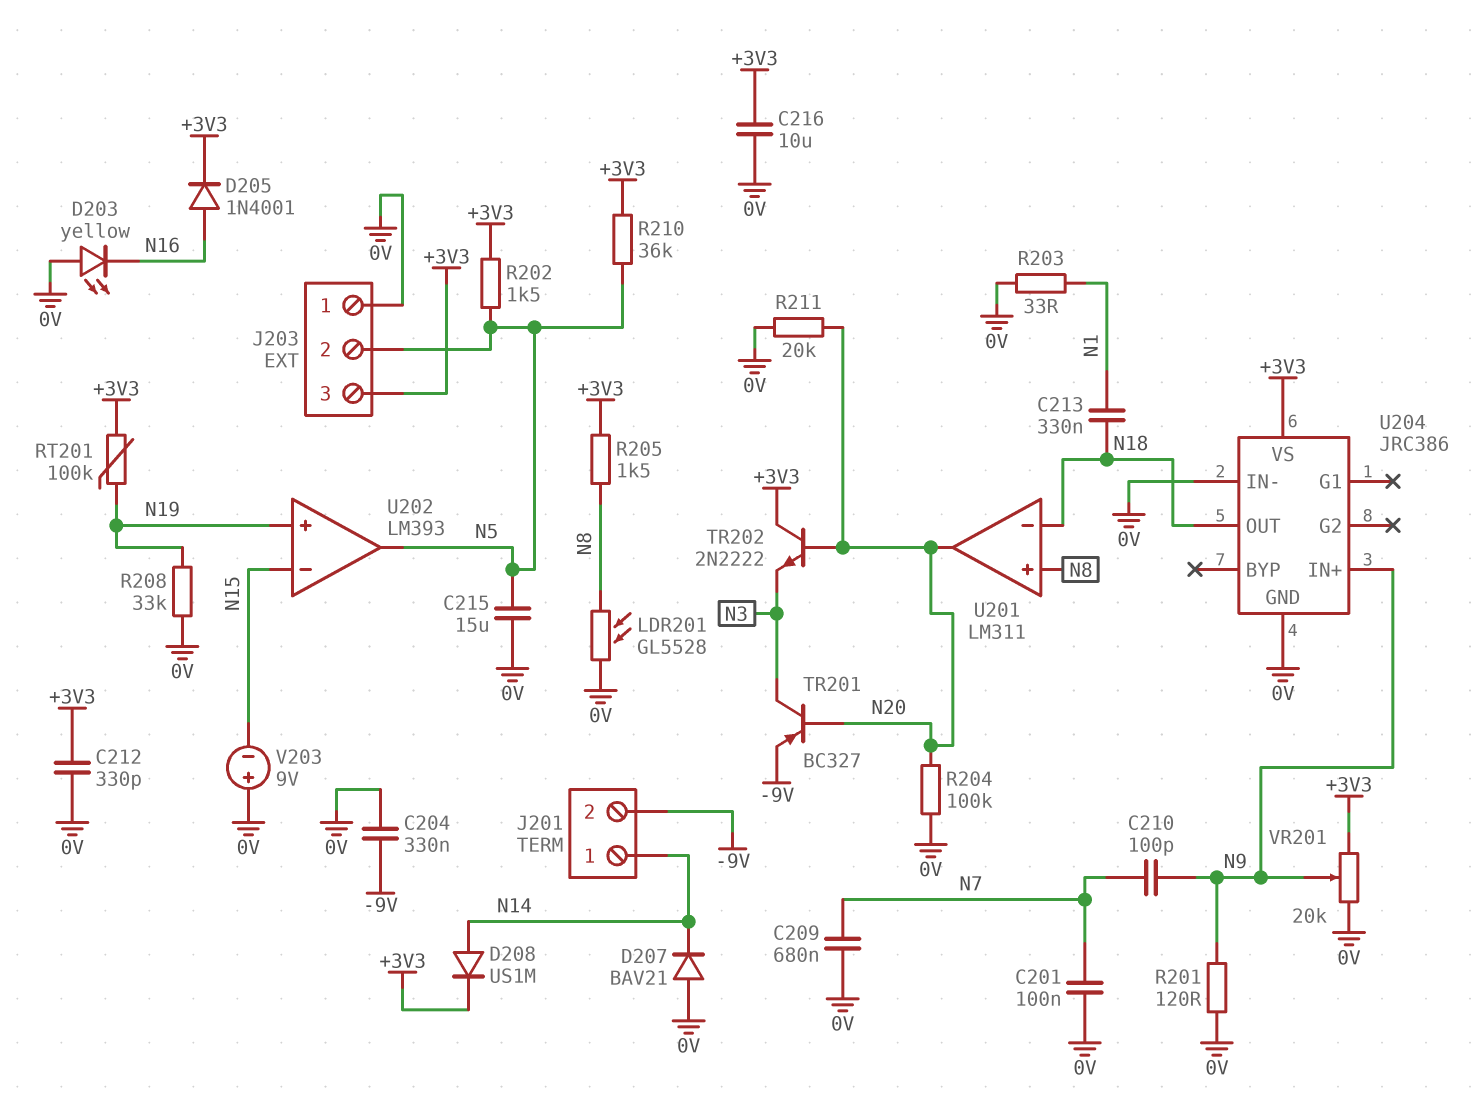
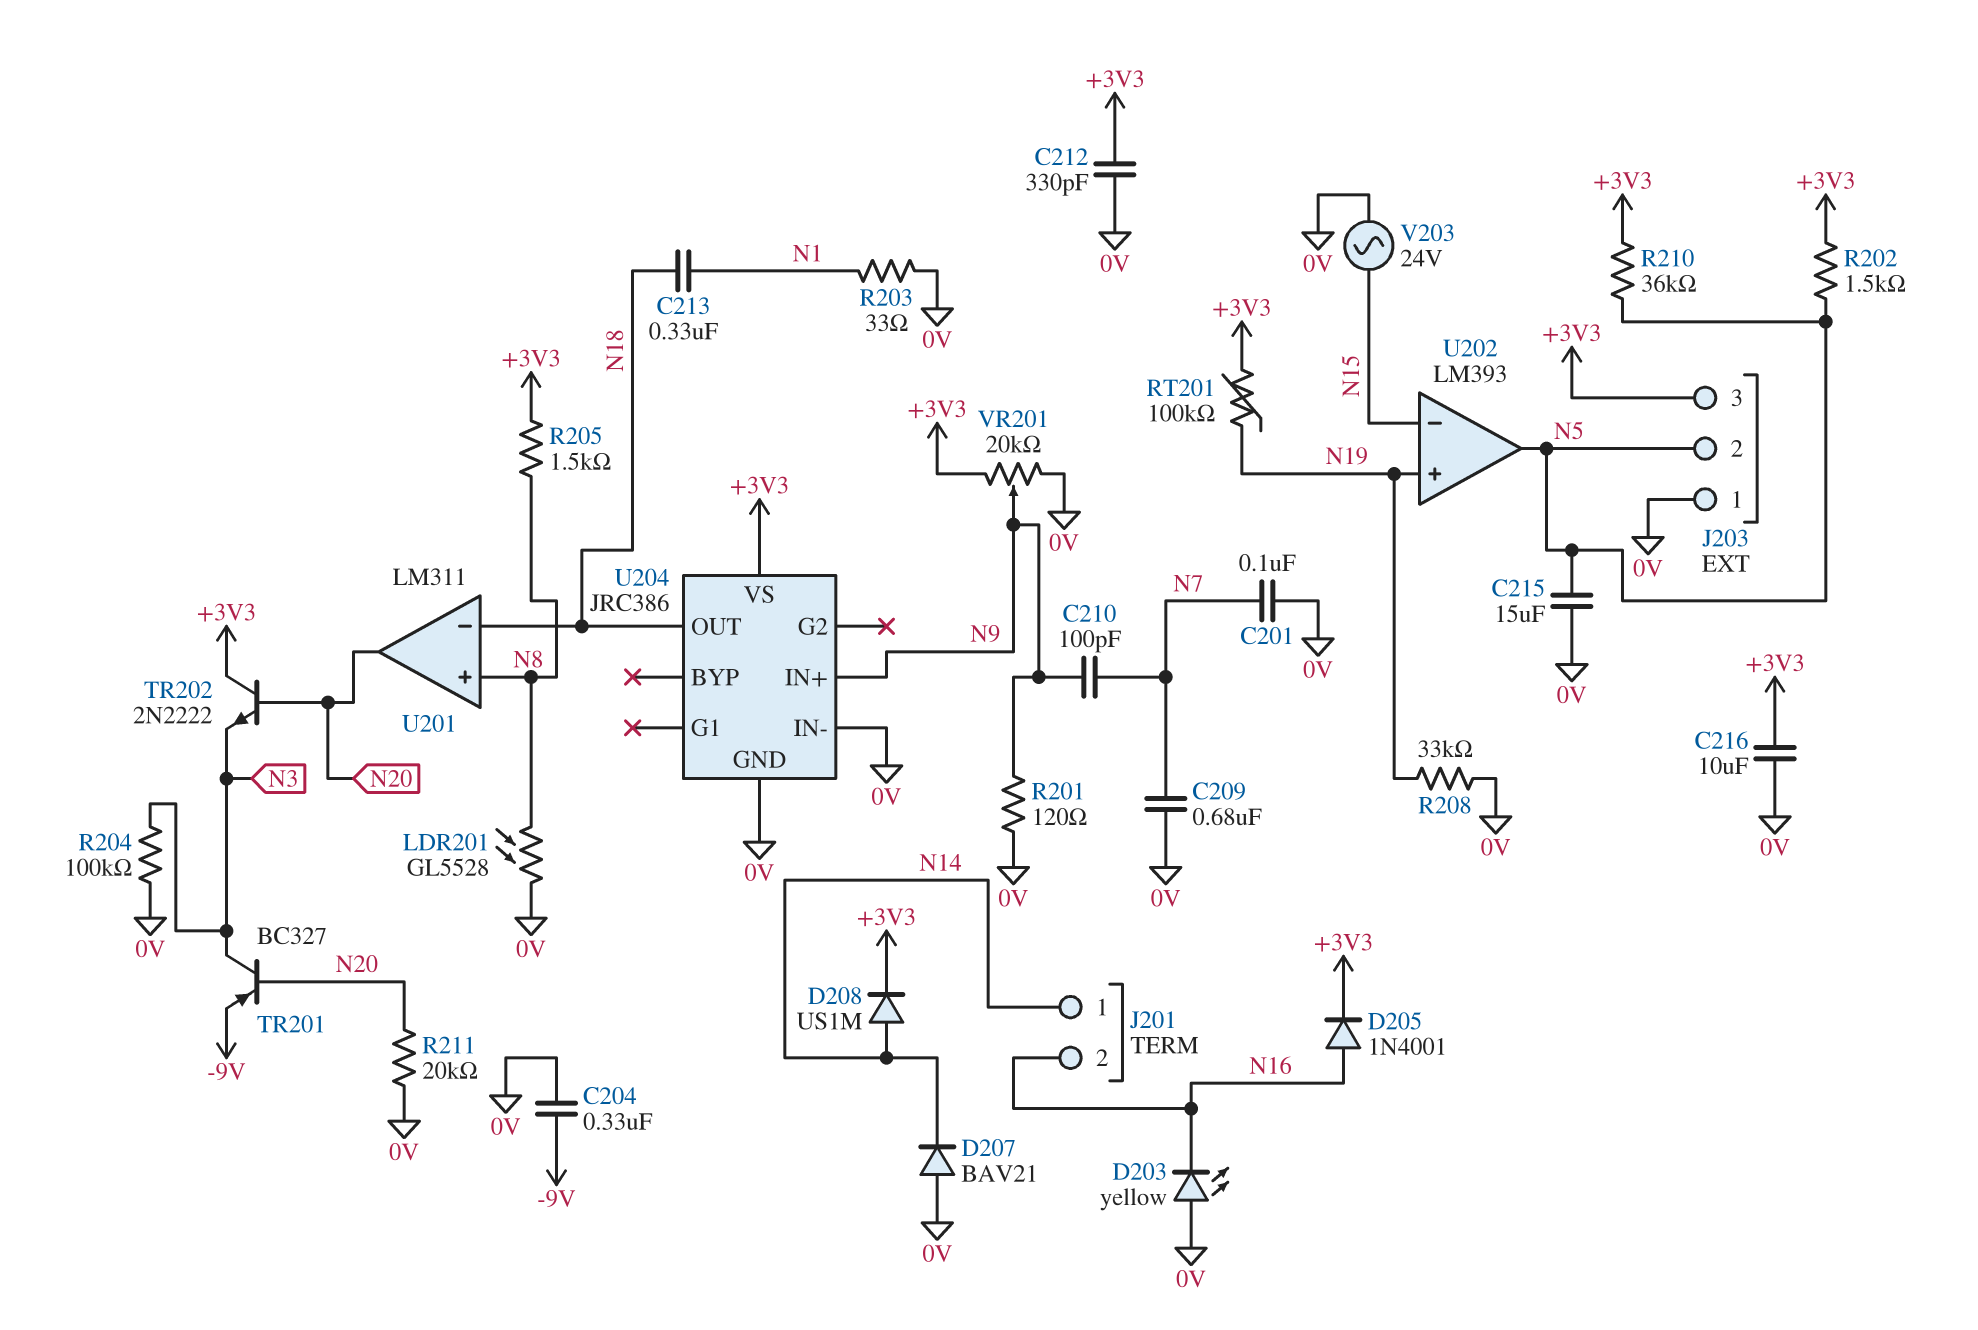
J201 pin 2: -9V -> N16
R204: 100k (0V, N20) -> 100k (0V, N3)
V203: 9V (plus 0V, minus N15) -> AC 24V (0V, N15)

